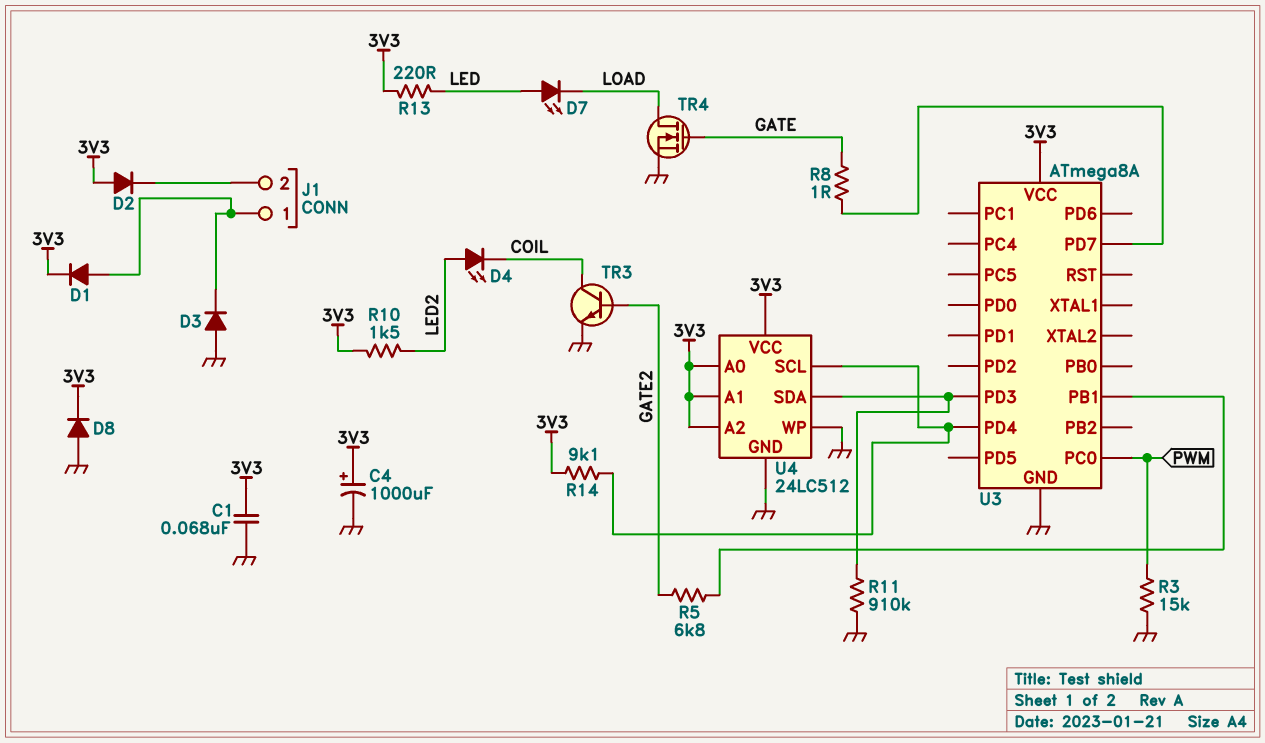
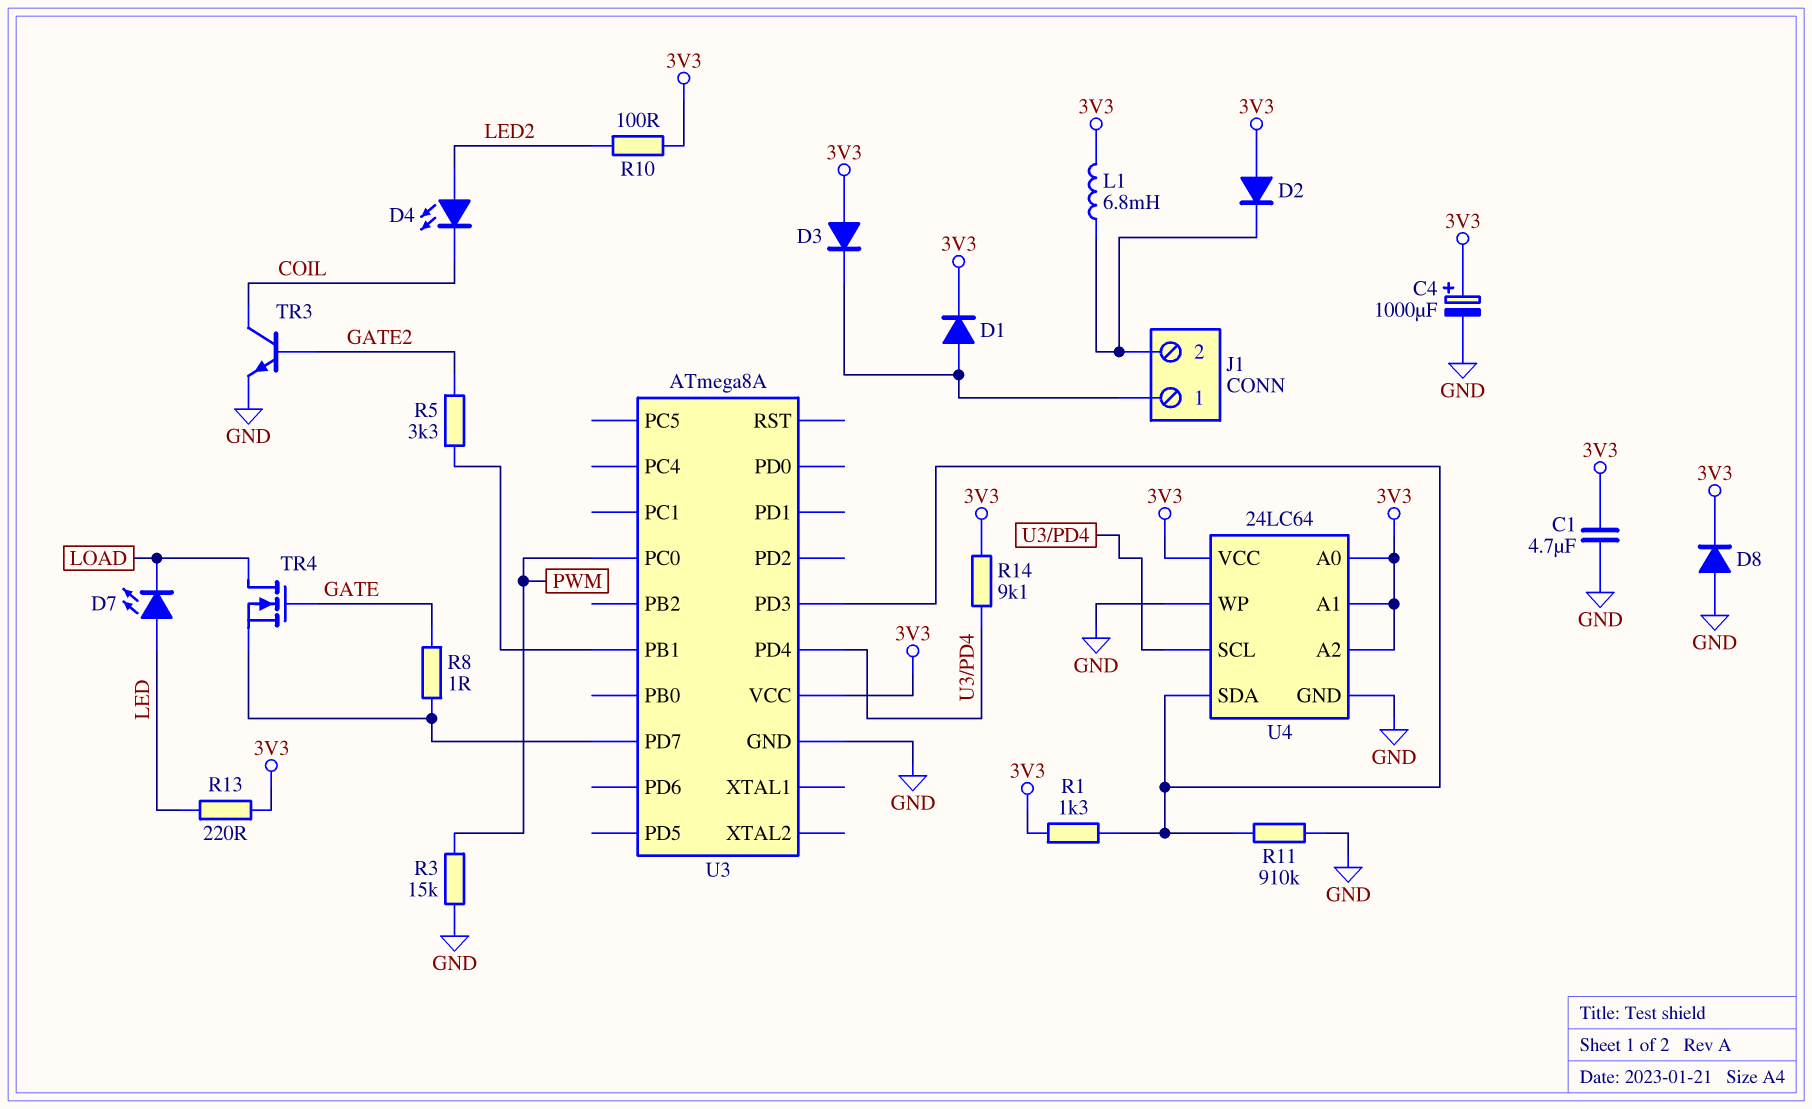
C1: 68nF (3V3, GND) -> 4.7uF (3V3, GND)
D3: diode (A GND, K J1/1) -> diode (A 3V3, K J1/1)
L1: none -> 6.8mH (3V3, J1/2)
R1: none -> 1.3k (3V3, U3/PD3)
R5: 6.8k (GATE2, U3/PB1) -> 3.3k (GATE2, U3/PB1)
R10: 1.5k (3V3, LED2) -> 100 (3V3, LED2)
TR4: NMOS (G GATE, D LOAD, S GND) -> NMOS (G GATE, D LOAD, S U3/PD7)
U4: 24LC512 -> 24LC64

